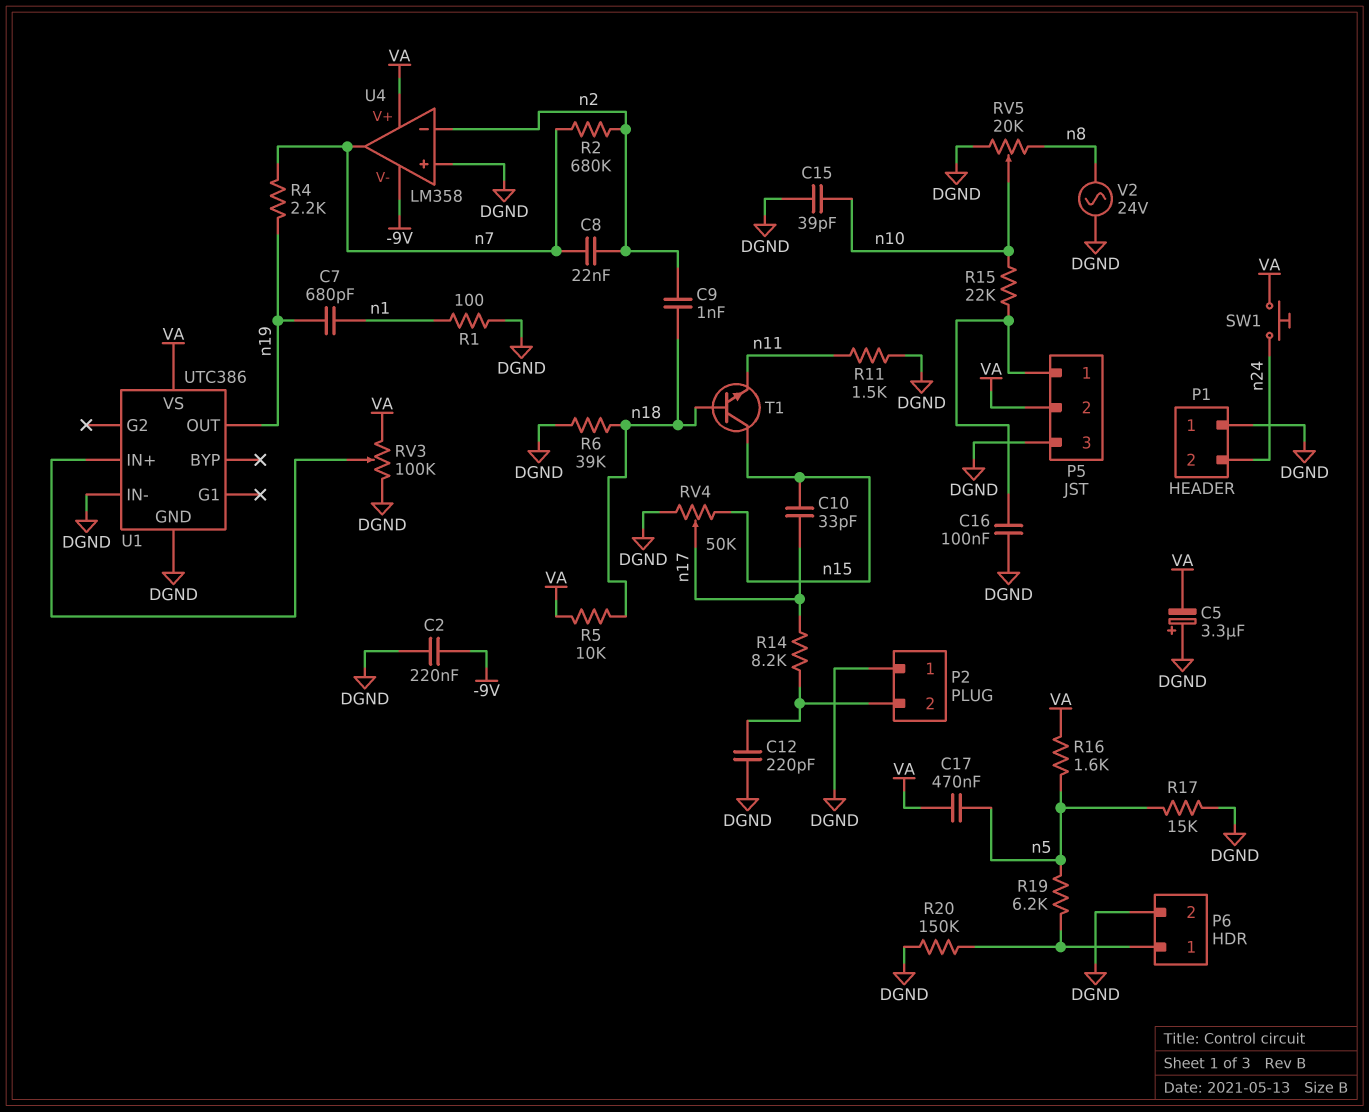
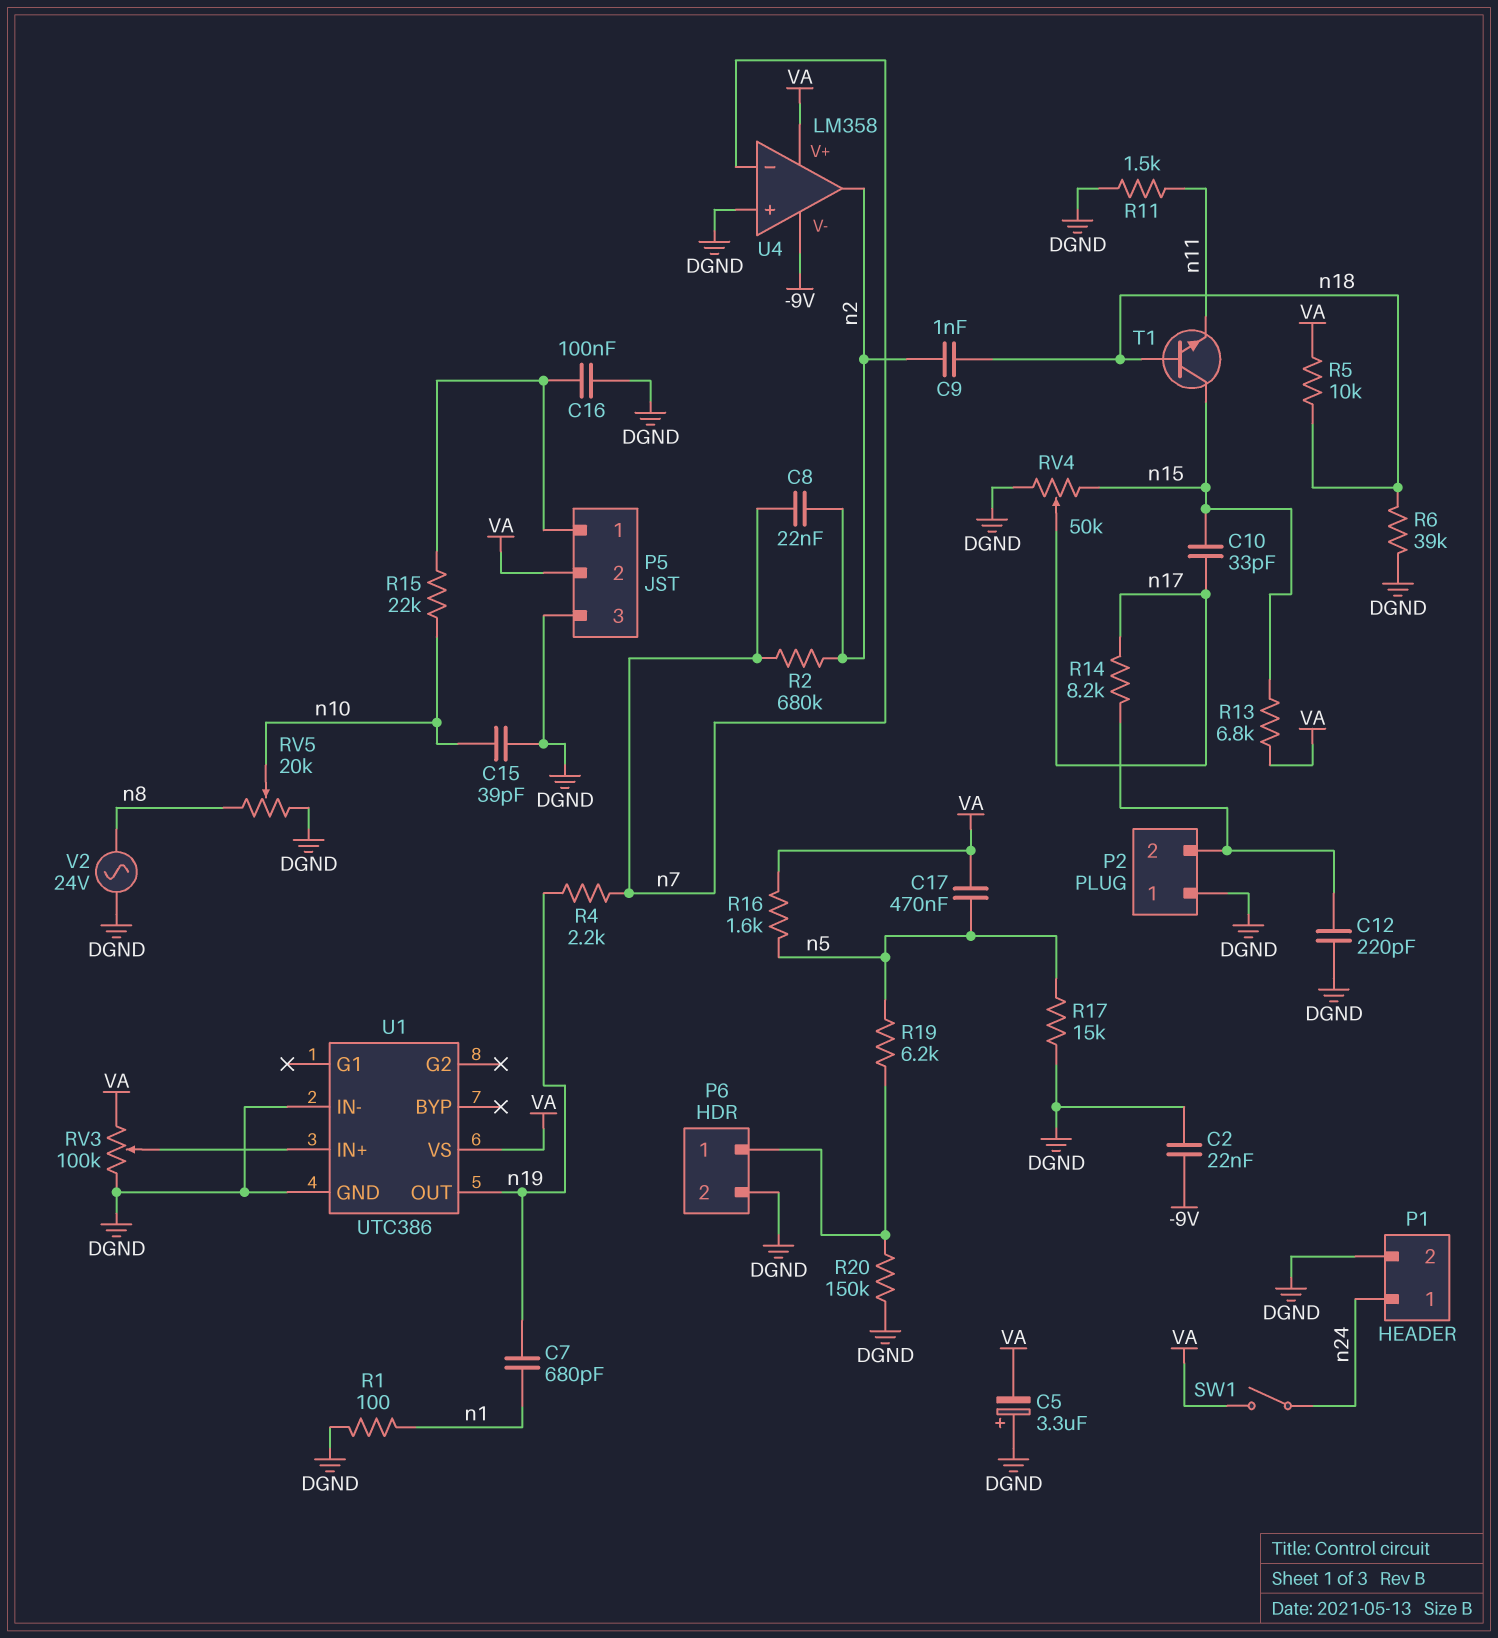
C2: 220nF (-9V, DGND) -> 22nF (-9V, DGND)
P1 pin 1: DGND -> n24
P1 pin 2: n24 -> DGND
R13: none -> 6.8k (VA, n15)
SW1: button (VA, n24) -> switch (VA, n24)
U4 pin in-: n2 -> n7
U4 pin out: n7 -> n2

